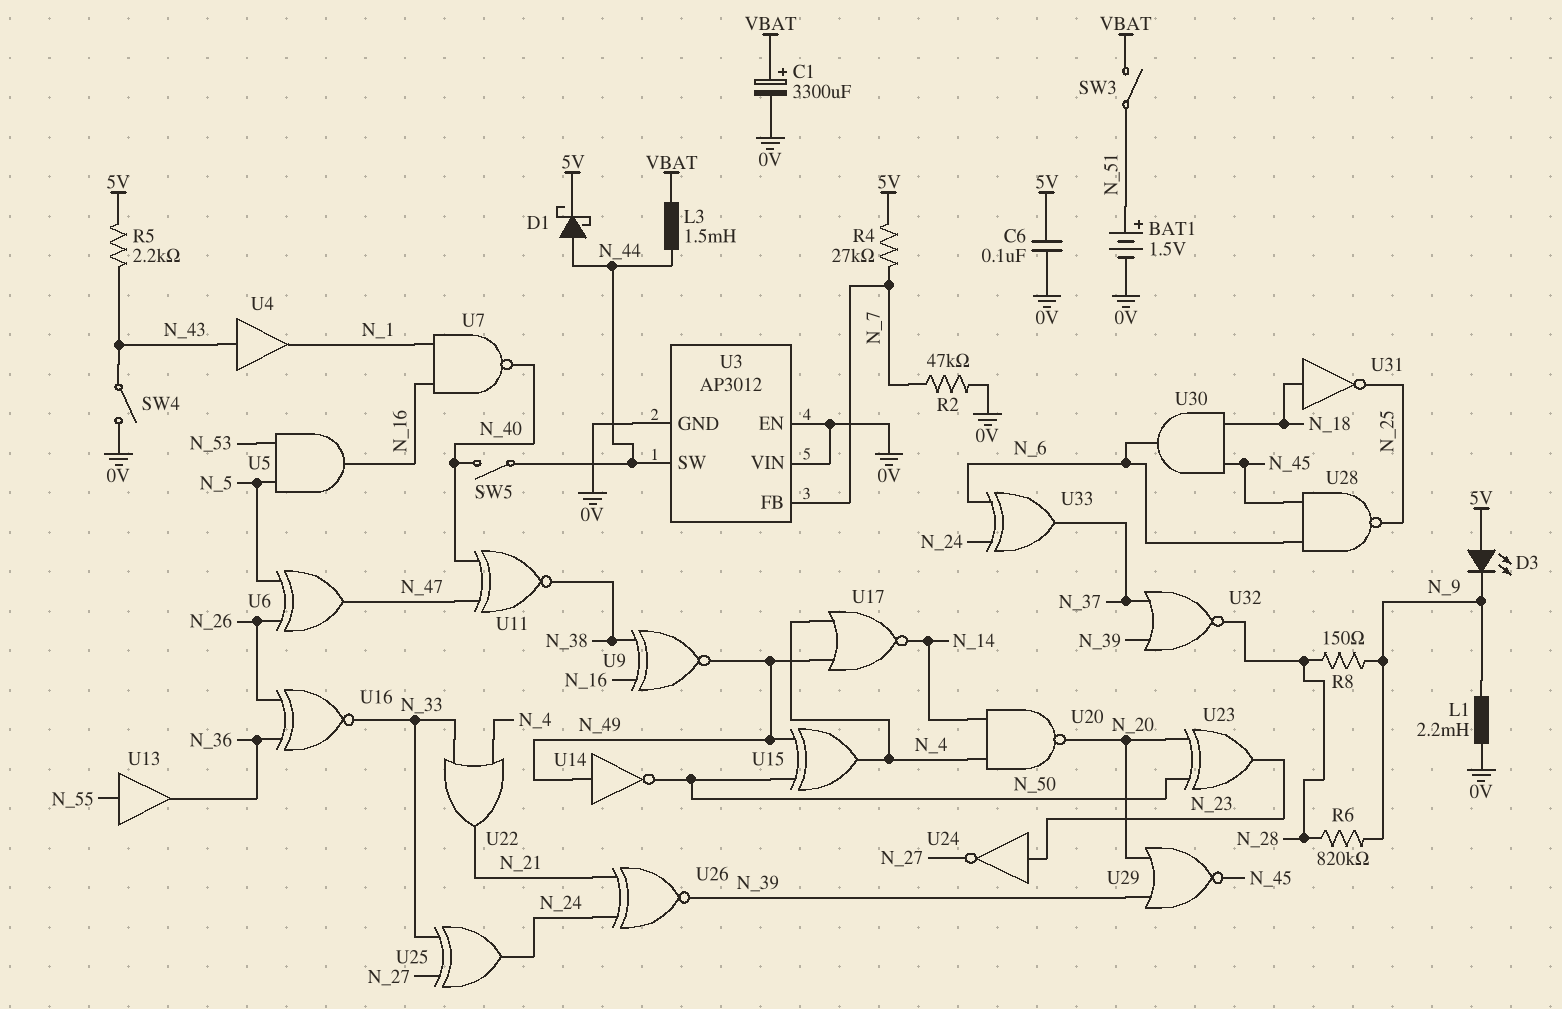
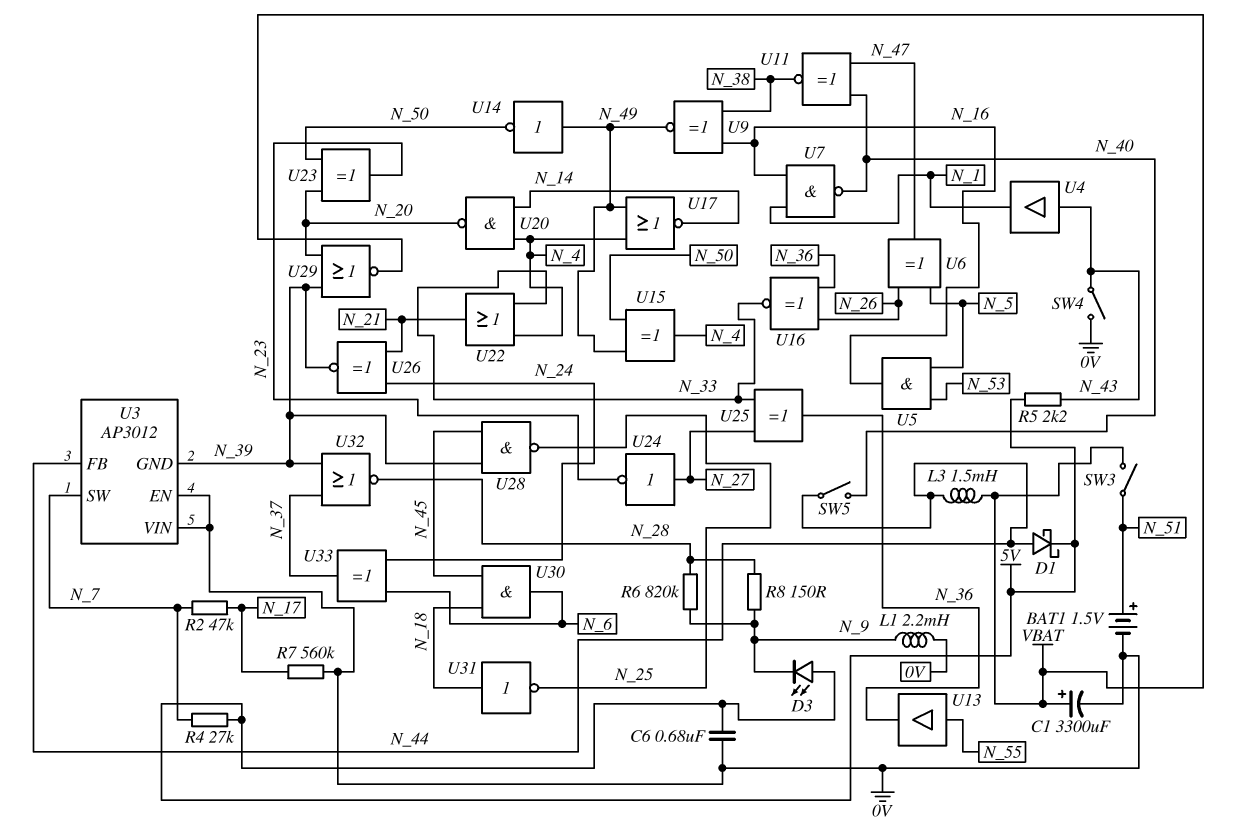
C6: 100nF (0V, 5V) -> 680nF (0V, 5V)
R2: 47k (0V, N_7) -> 47k (N_7, N_17)
R7: none -> 560k (0V, N_17)
U3 pin FB: N_7 -> N_44
U3 pin GND: 0V -> N_39
U3 pin SW: N_44 -> N_7
U24: NOT (in N_23, out N_27) -> NOT (in N_27, out N_23)
U25: XOR (in N_27, in N_33, out N_24) -> XOR (in N_27, in N_33, out N_36)
U28: NAND (in N_6, in N_45, out N_25) -> NAND (in N_39, in N_45, out N_25)
U29: NOR (in N_20, in N_39, out N_45) -> NOR (in N_20, in N_39, out VBAT)

